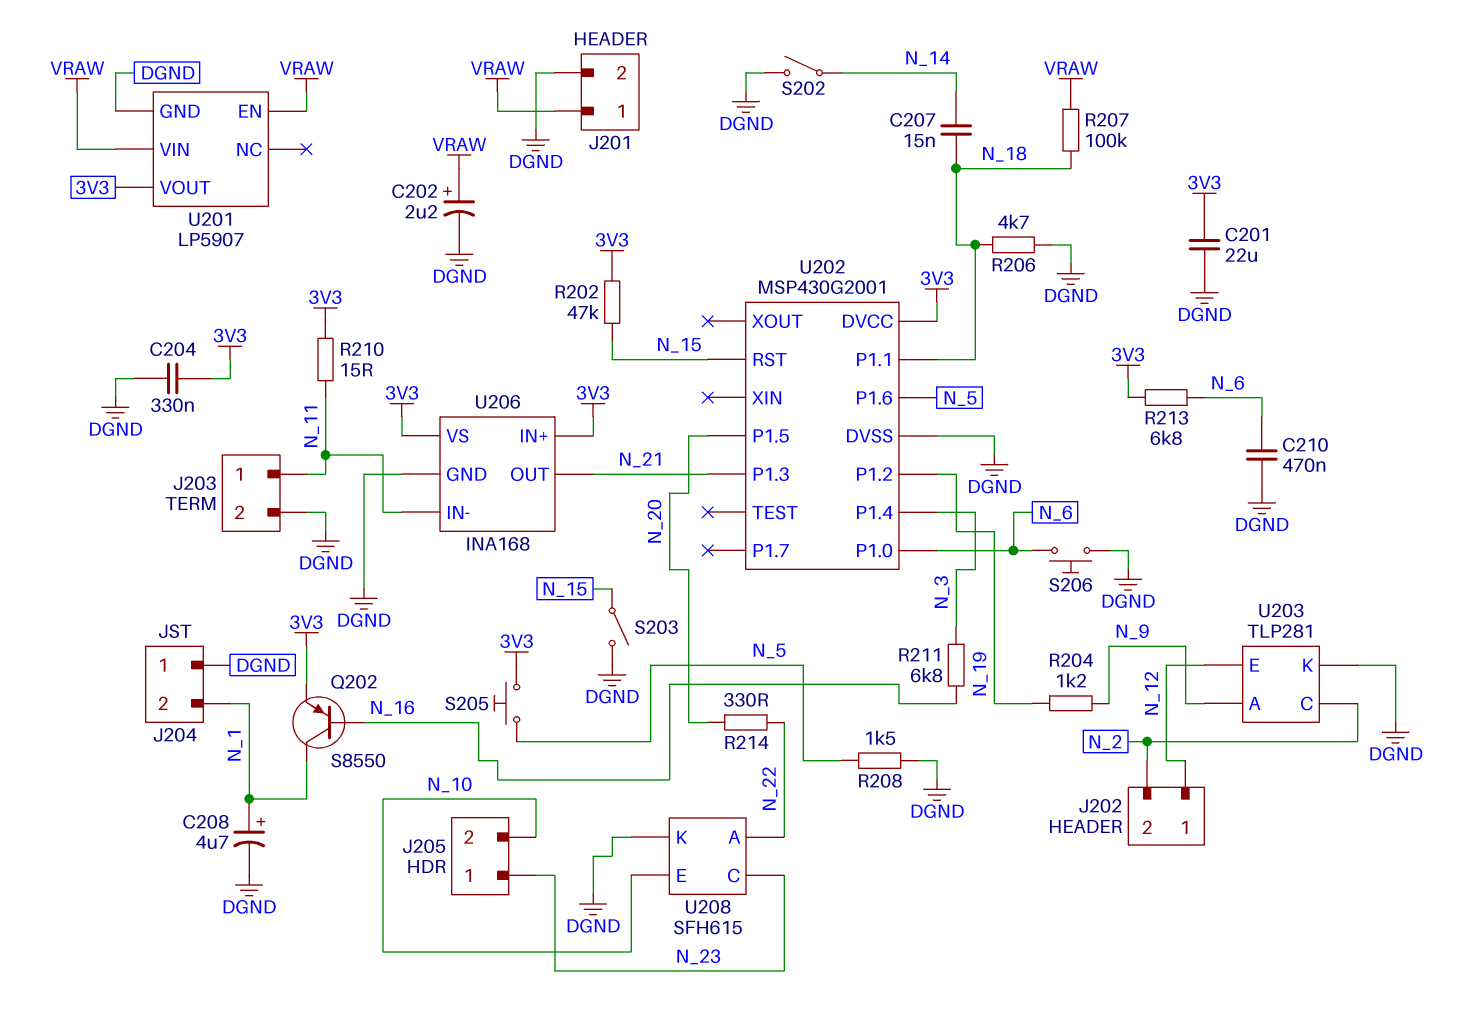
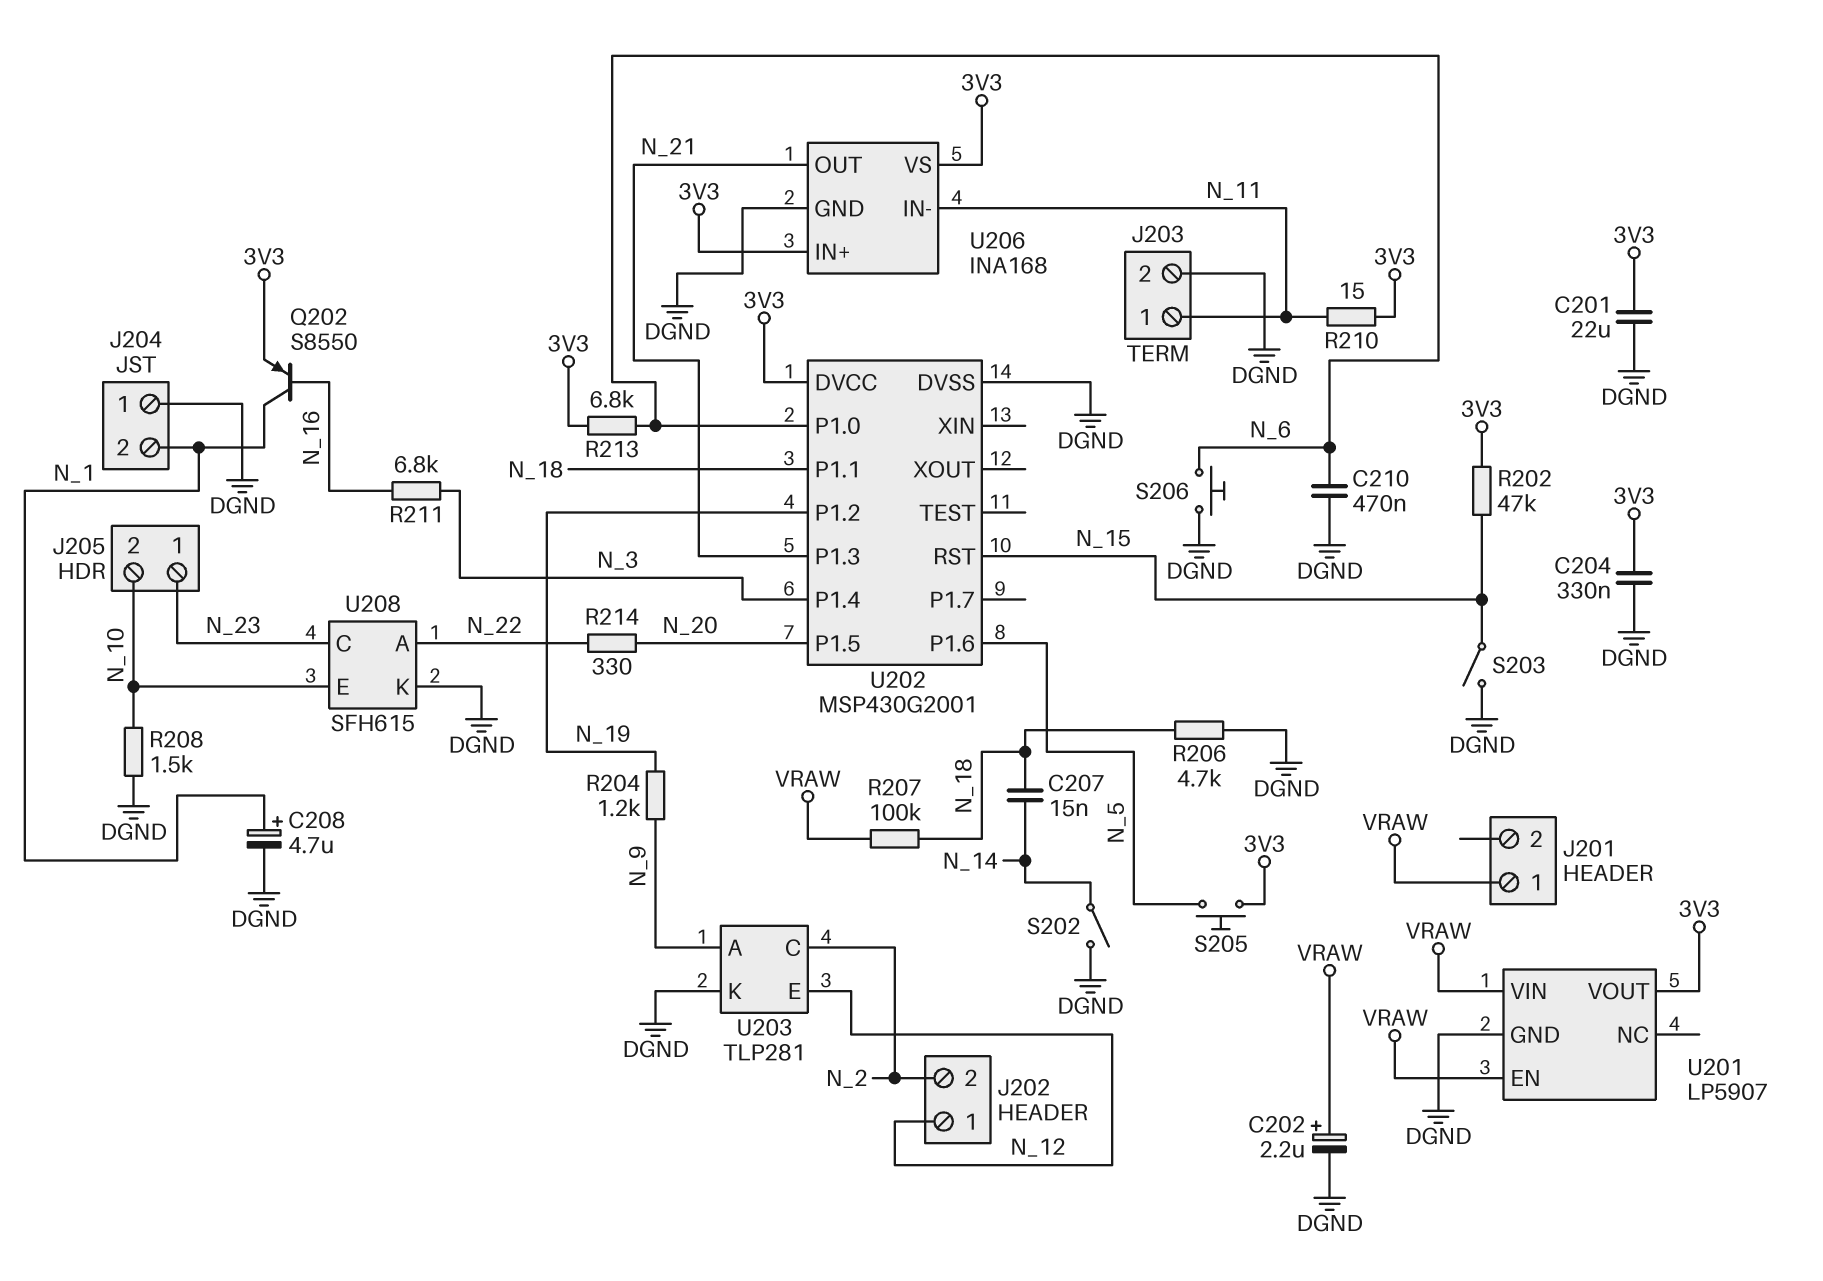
J201 pin 2: DGND -> none
R208: 1.5k (DGND, N_5) -> 1.5k (DGND, N_10)

